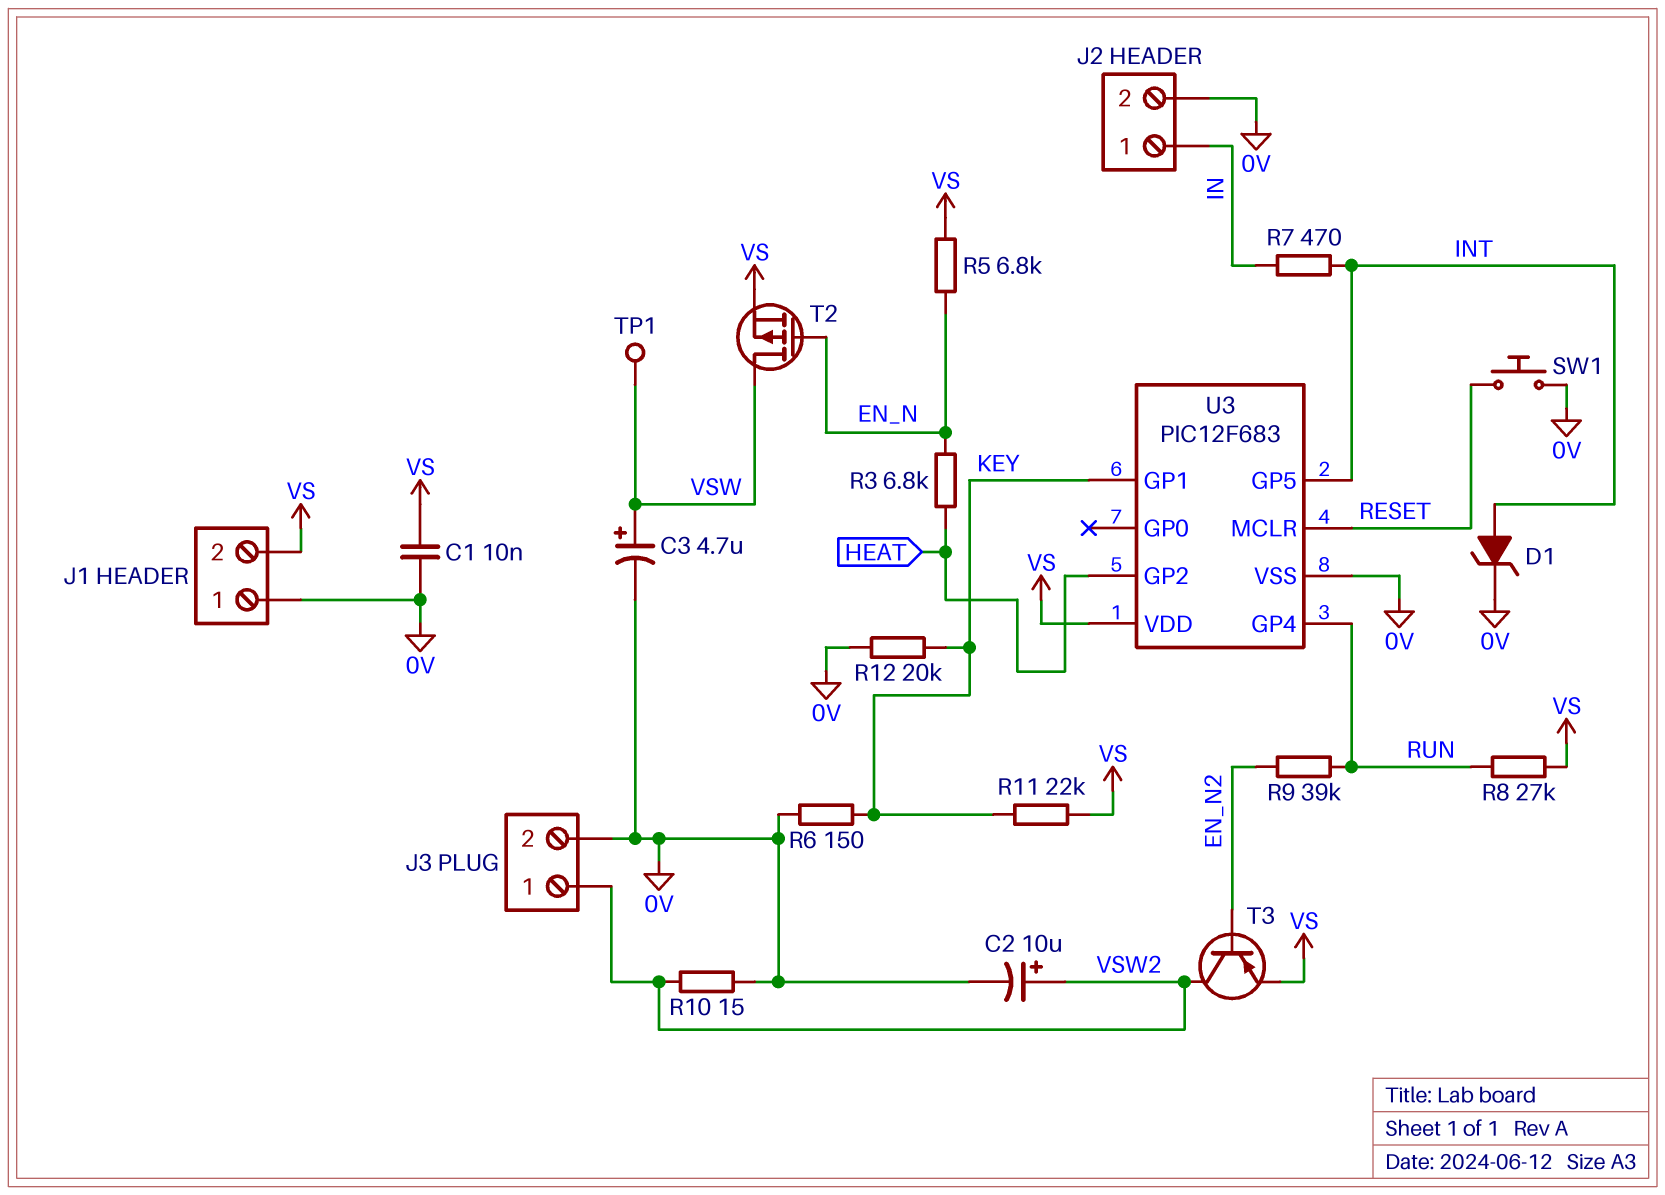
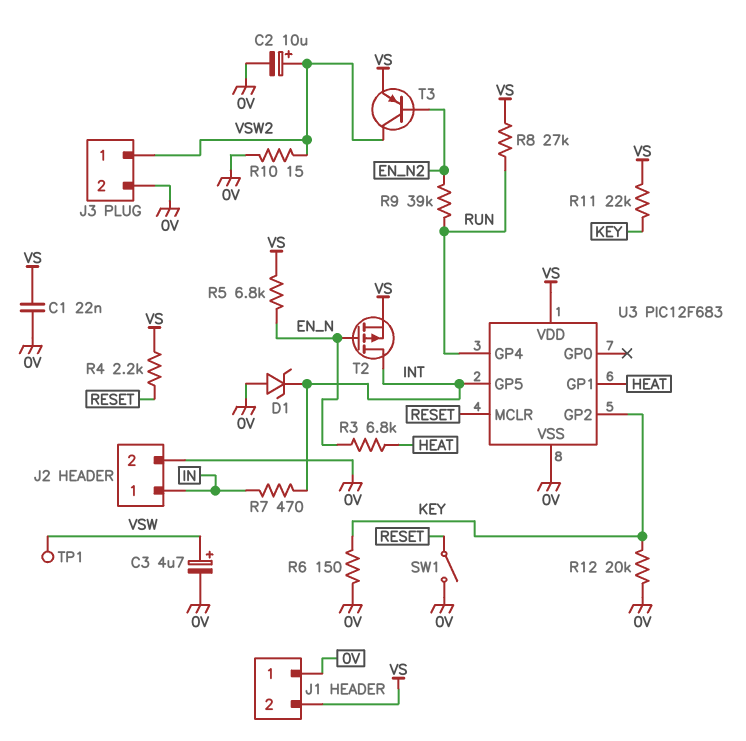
C1: 10nF (0V, VS) -> 22nF (0V, VS)
D1: zener (A INT, K 0V) -> zener (A 0V, K INT)
R4: none -> 2.2k (RESET, VS)
SW1: button (0V, RESET) -> switch (0V, RESET)
T2: PMOS (G EN_N, D VSW, S VS) -> PMOS (G EN_N, D INT, S VS)
U3 pin GP1: KEY -> HEAT
U3 pin GP2: HEAT -> KEY

